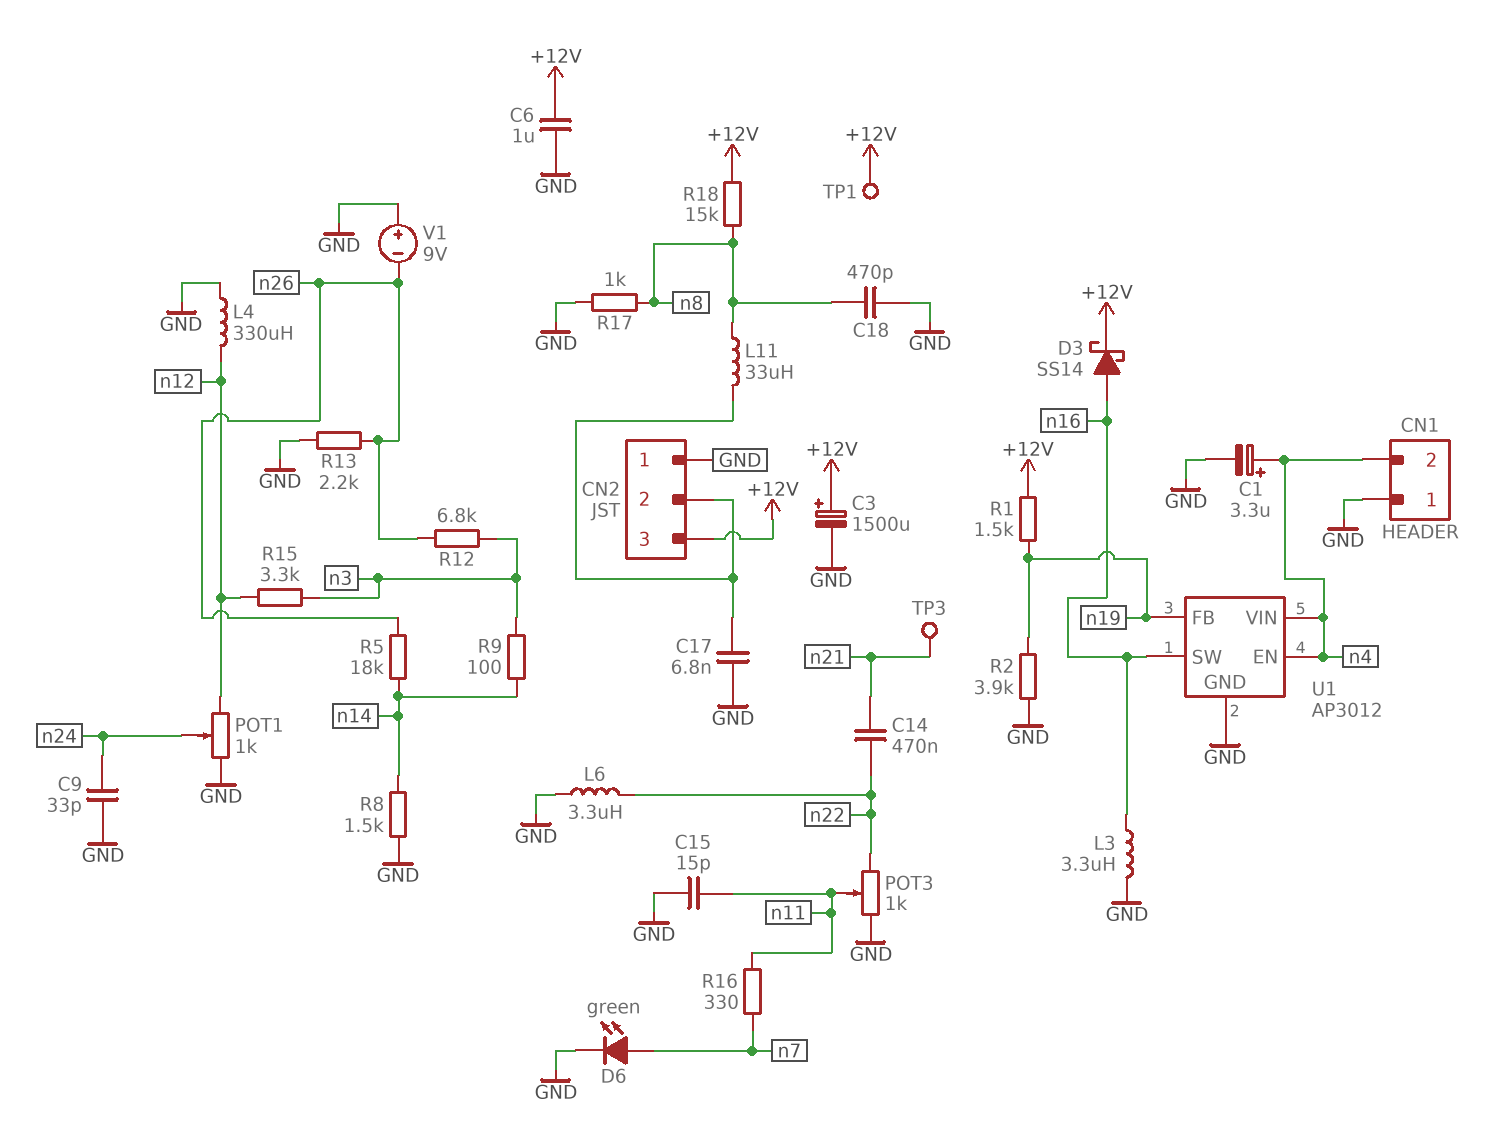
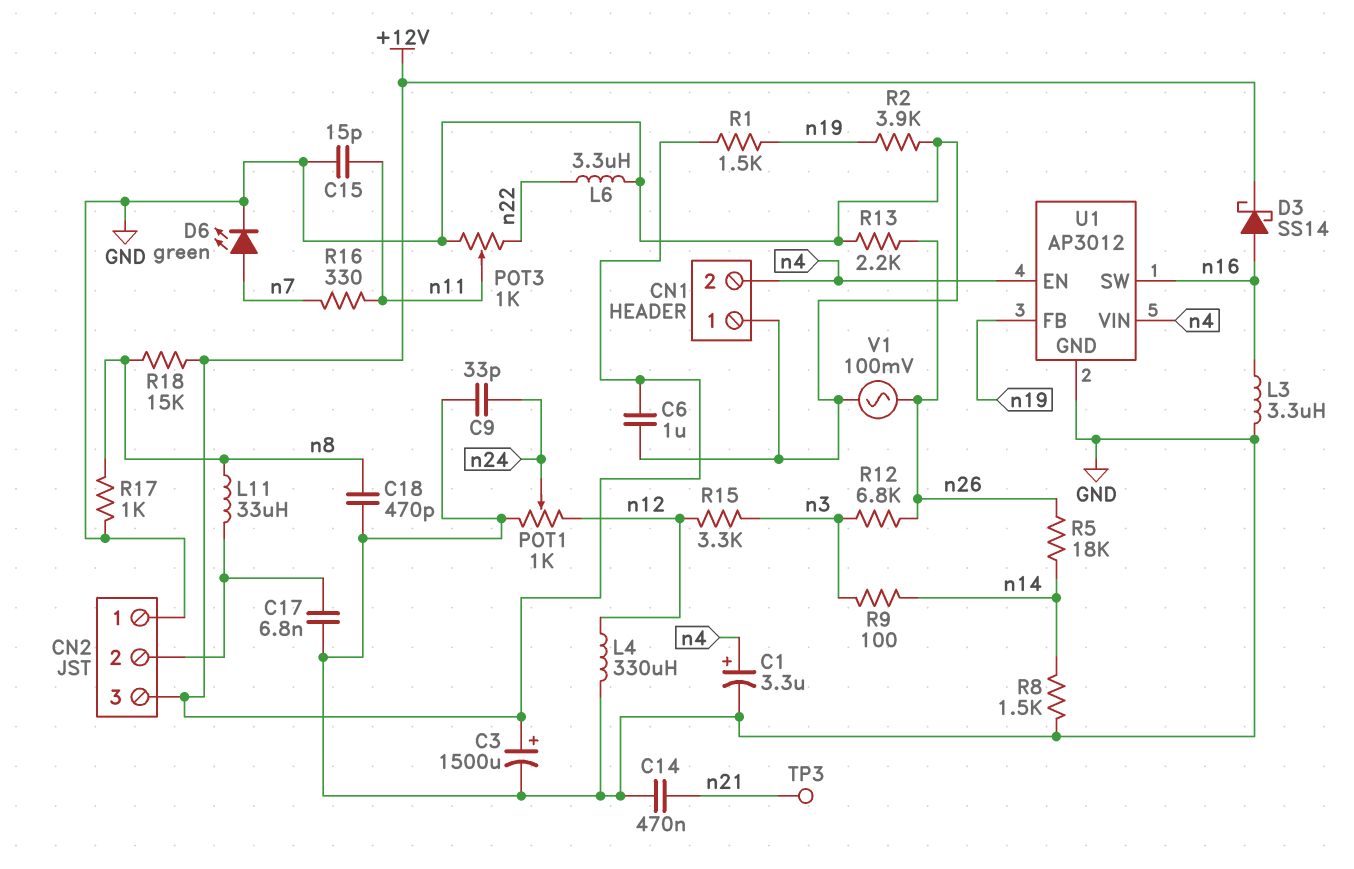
C14: 470nF (n21, n22) -> 470nF (GND, n21)
TP1: test point (+12V) -> none
V1: 9V (plus GND, minus n26) -> AC 100mV (GND, n26)

